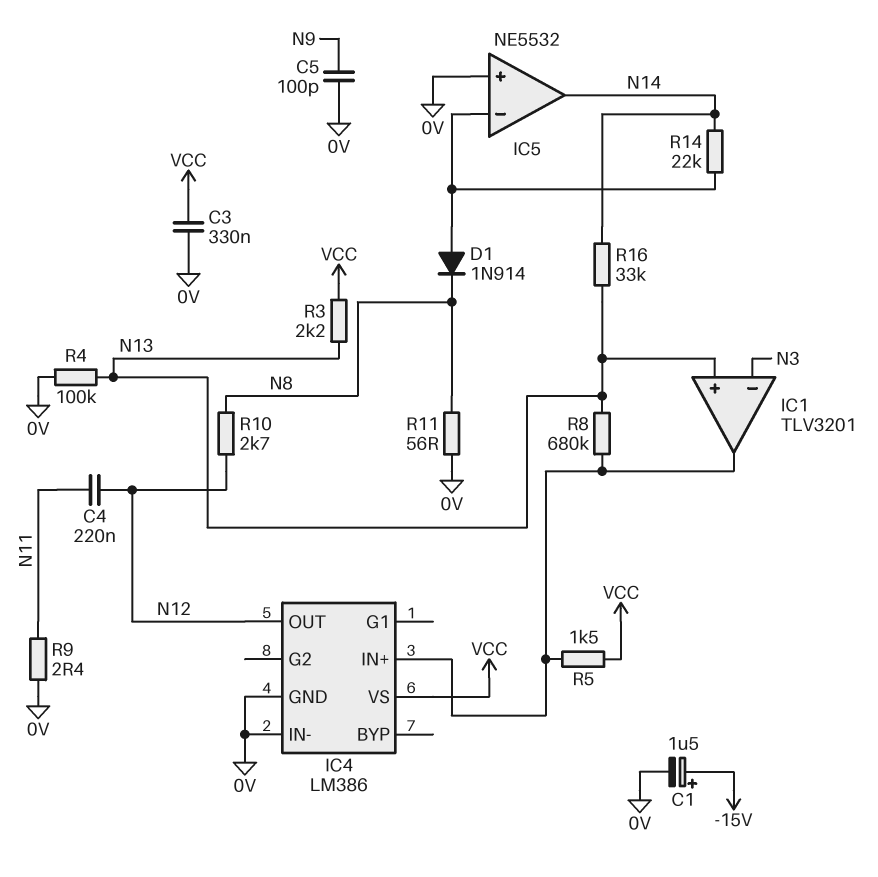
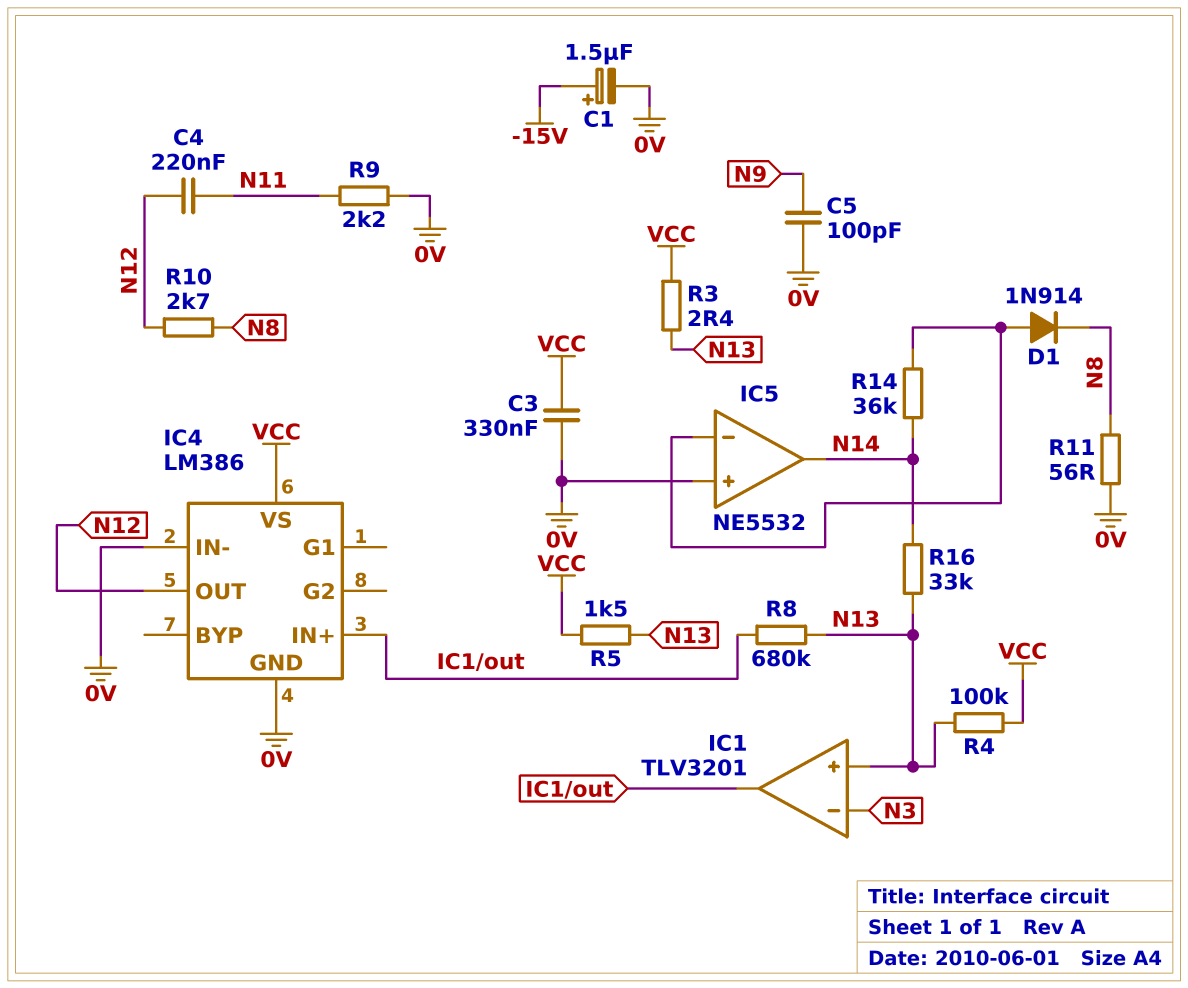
R3: 2.2k (N13, VCC) -> 2.4 (N13, VCC)
R4: 100k (0V, N13) -> 100k (N13, VCC)
R5: 1.5k (IC1/out, VCC) -> 1.5k (N13, VCC)
R9: 2.4 (0V, N11) -> 2.2k (0V, N11)
R14: 22k (IC5/in-, N14) -> 36k (IC5/in-, N14)

